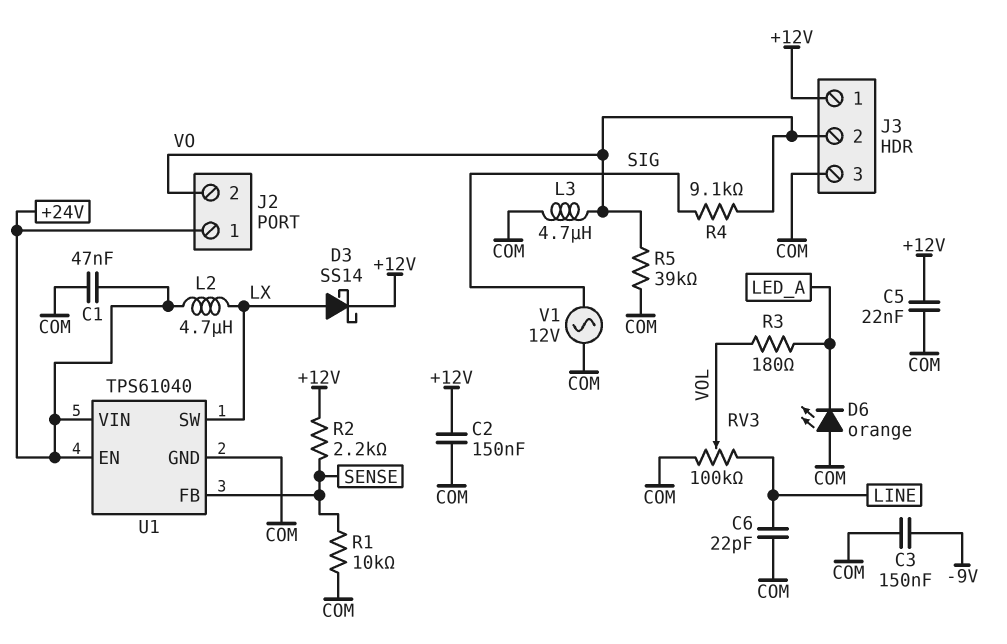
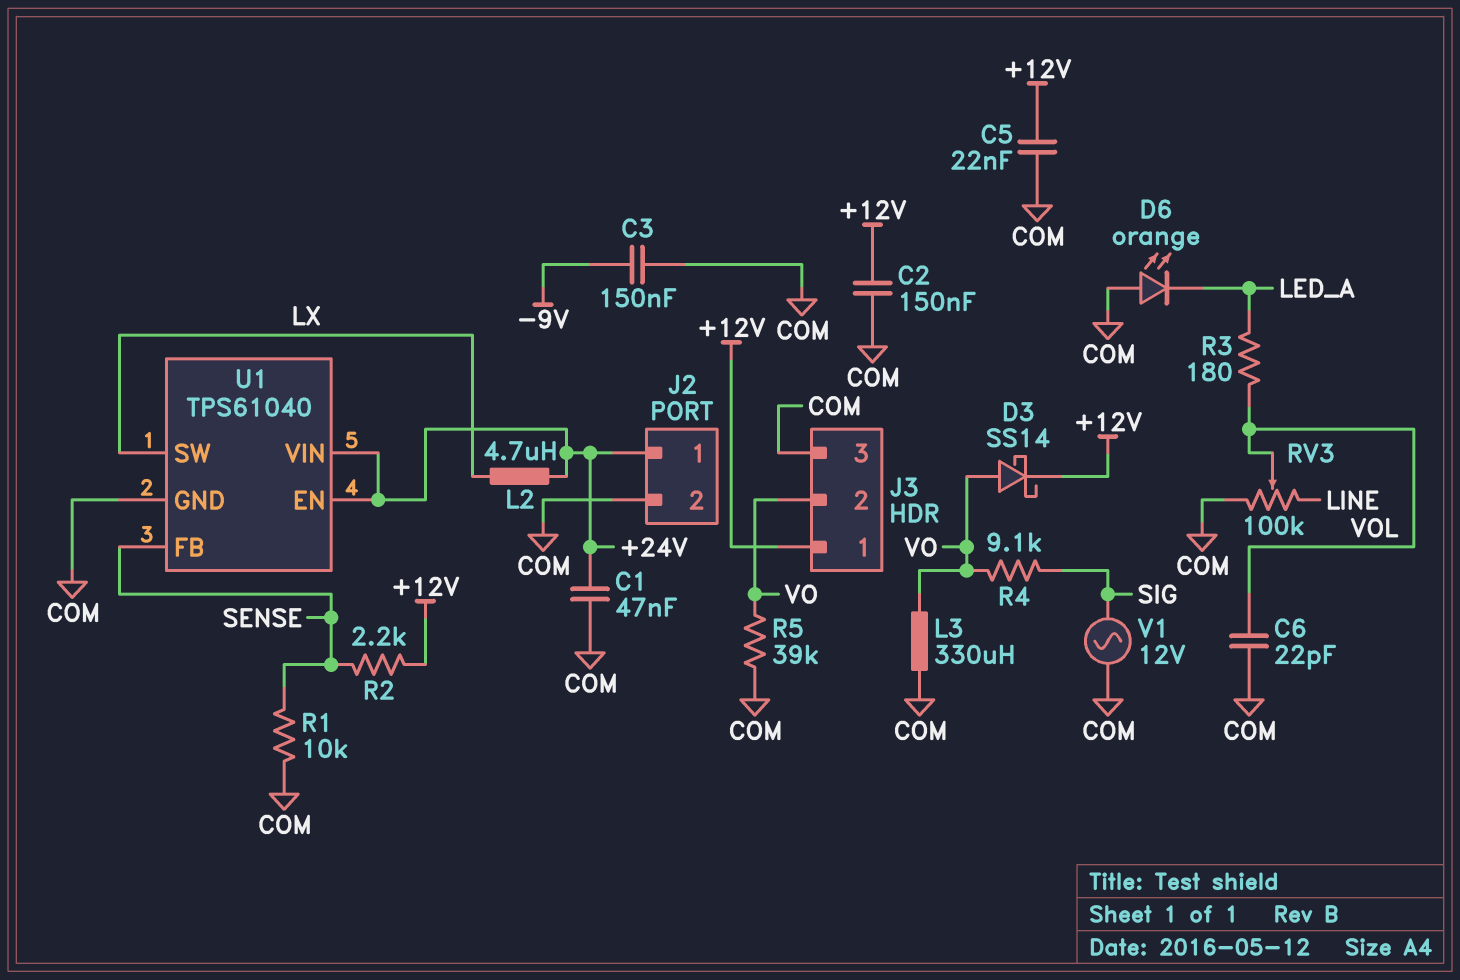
C6: 22pF (COM, LINE) -> 22pF (COM, VOL)
D3: schottky SS14 (A LX, K +12V) -> schottky SS14 (A VO, K +12V)
J2 pin 2: VO -> COM
L3: 4.7uH (COM, VO) -> 330uH (COM, VO)

